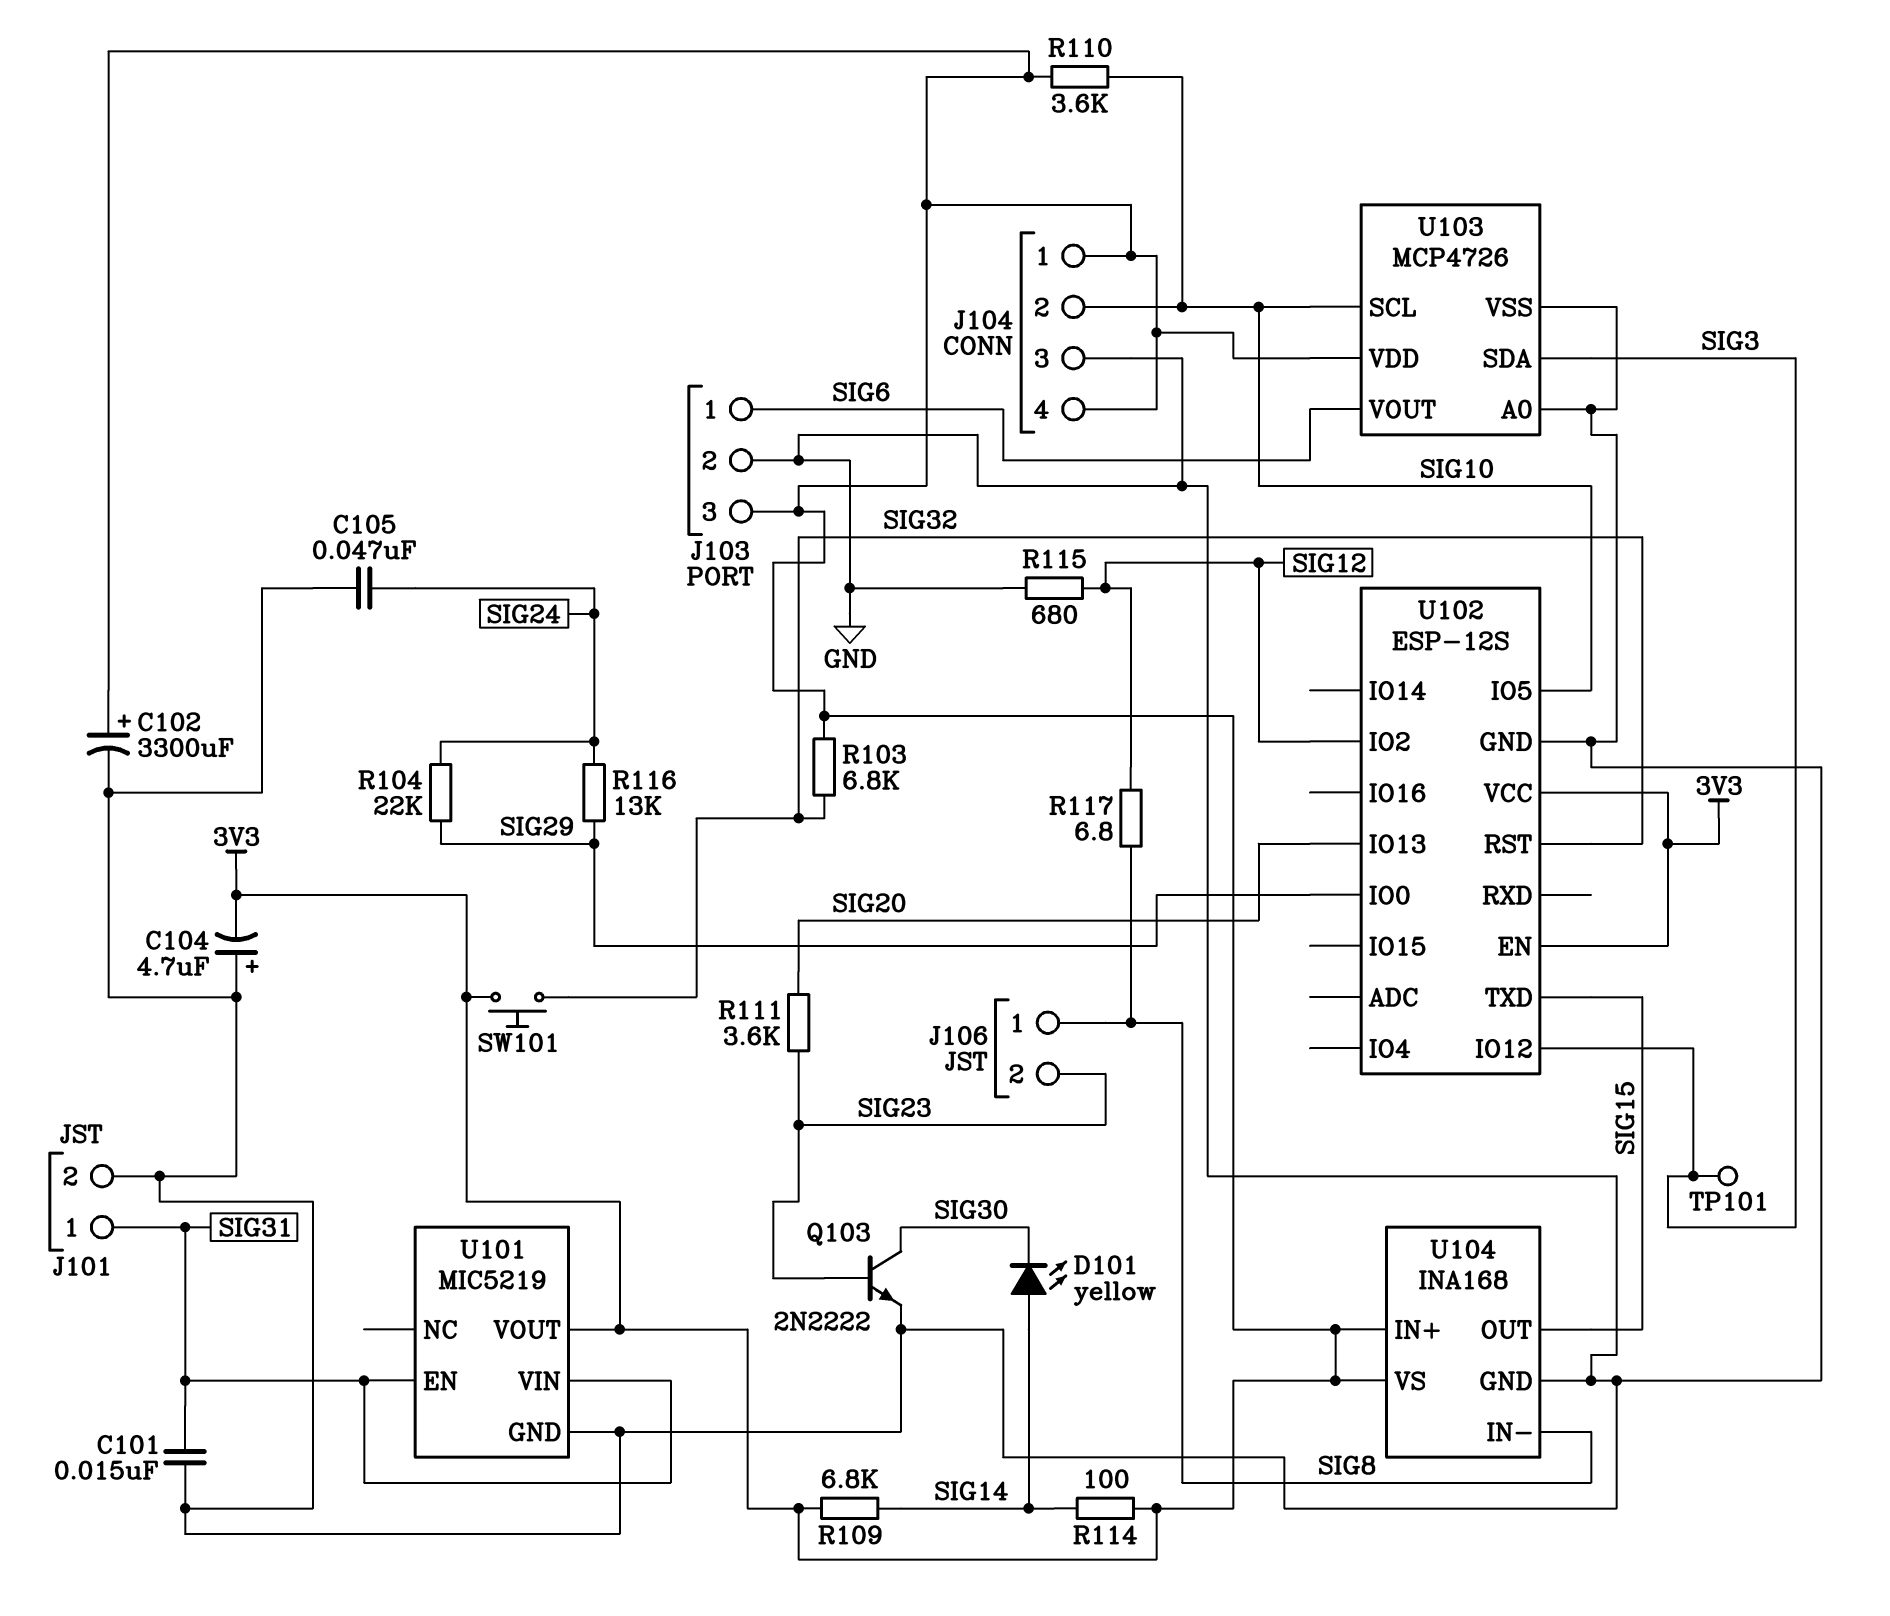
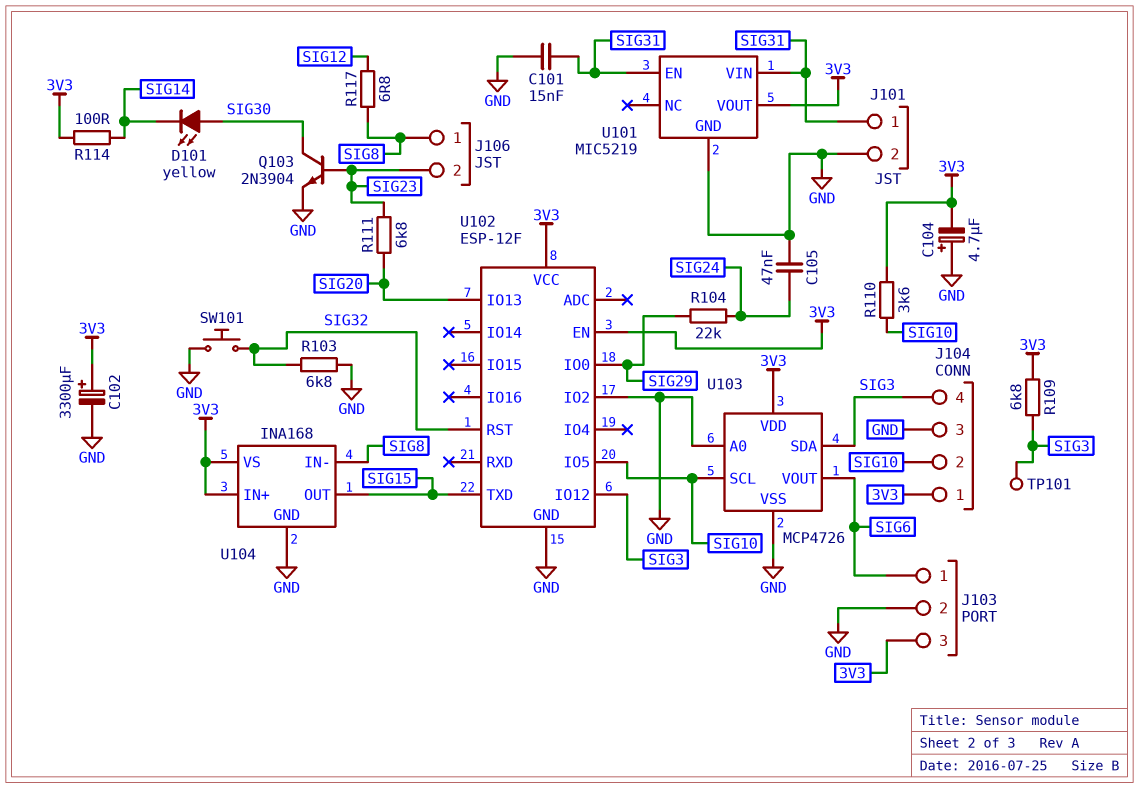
D101: LED yellow (A SIG14, K SIG30) -> LED yellow (A SIG30, K SIG14)
J104 pin 4: 3V3 -> SIG3
Q103: NPN 2N2222 (B SIG23, C SIG30, E GND) -> NPN 2N3904 (B SIG23, C SIG30, E GND)
R103: 6.8k (3V3, SIG32) -> 6.8k (GND, SIG32)
R109: 6.8k (3V3, SIG14) -> 6.8k (3V3, SIG3)
R111: 3.6k (SIG20, SIG23) -> 6.8k (SIG20, SIG23)
R115: 680 (GND, SIG12) -> none
R116: 13k (SIG24, SIG29) -> none
SW101: button (3V3, SIG32) -> button (GND, SIG32)
U102: ESP-12S -> ESP-12F
U102 pin IO2: SIG12 -> GND

